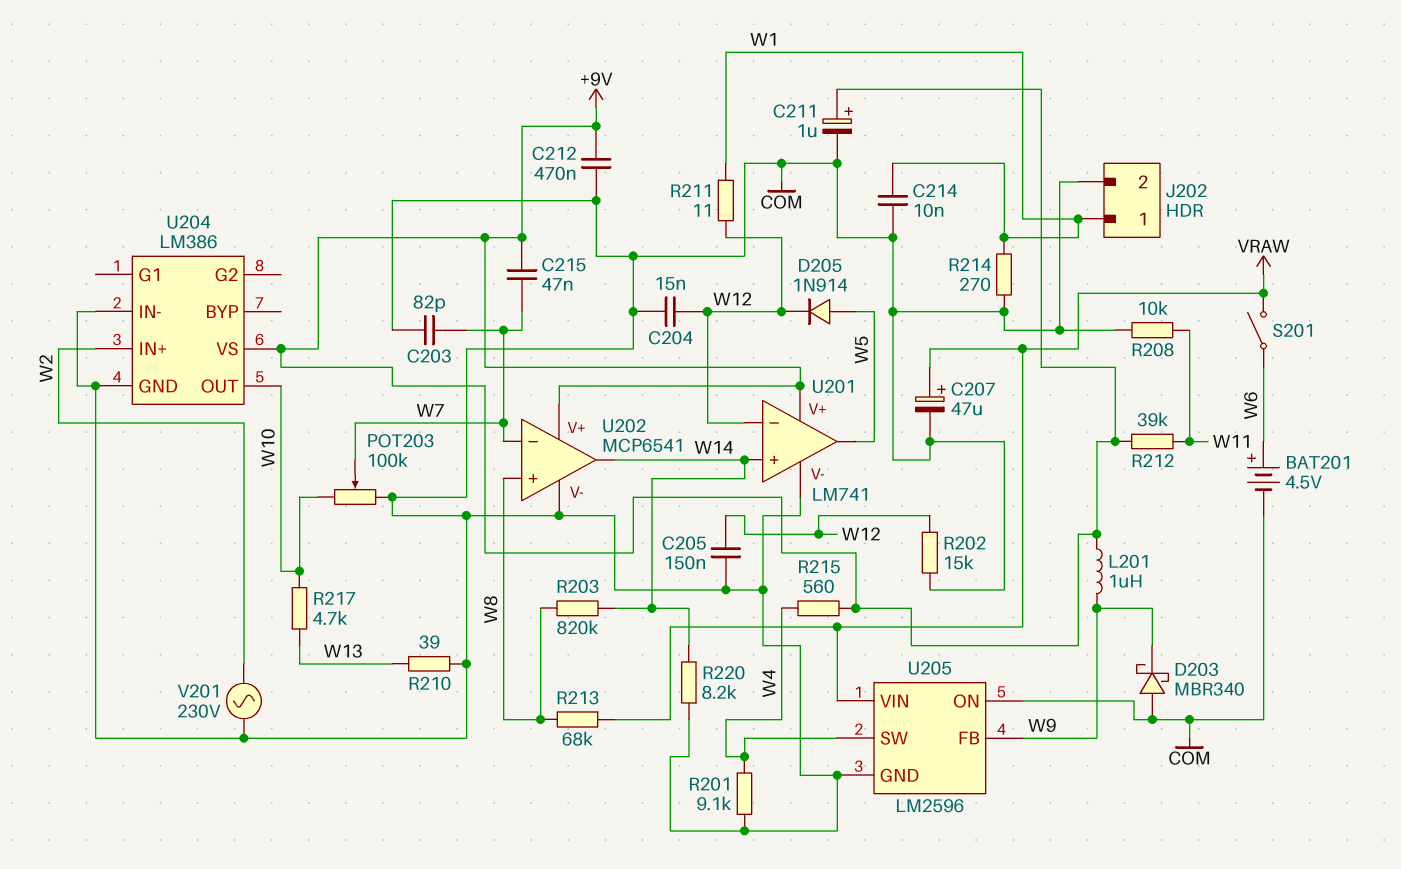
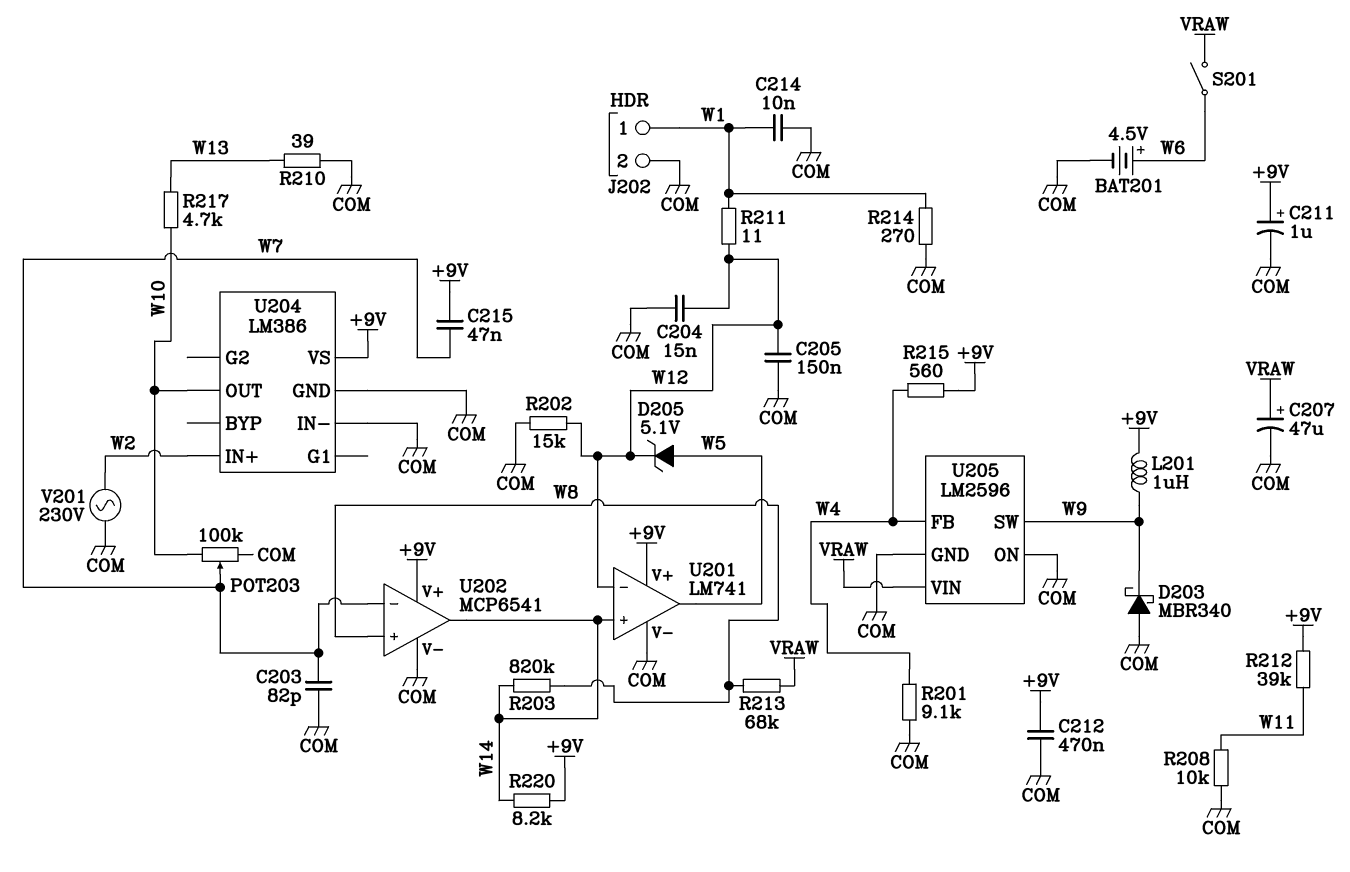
D205: diode 1N914 (A W5, K W12) -> zener 5.1V (A W5, K W12)
R220: 8.2k (COM, W14) -> 8.2k (+9V, W14)
U205 pin FB: W9 -> W4
U205 pin SW: W4 -> W9

